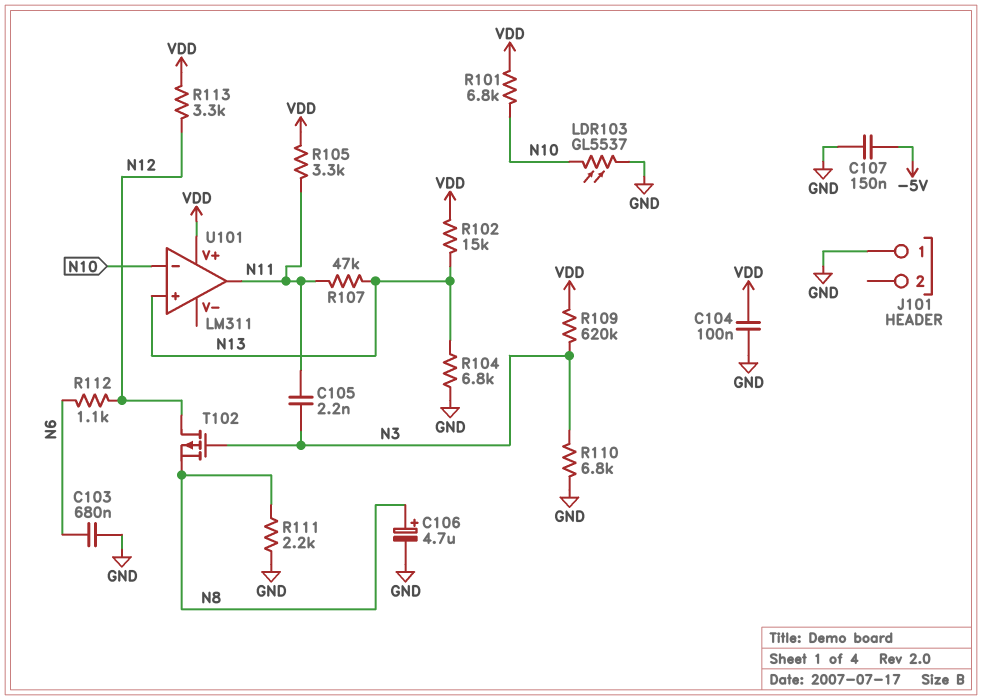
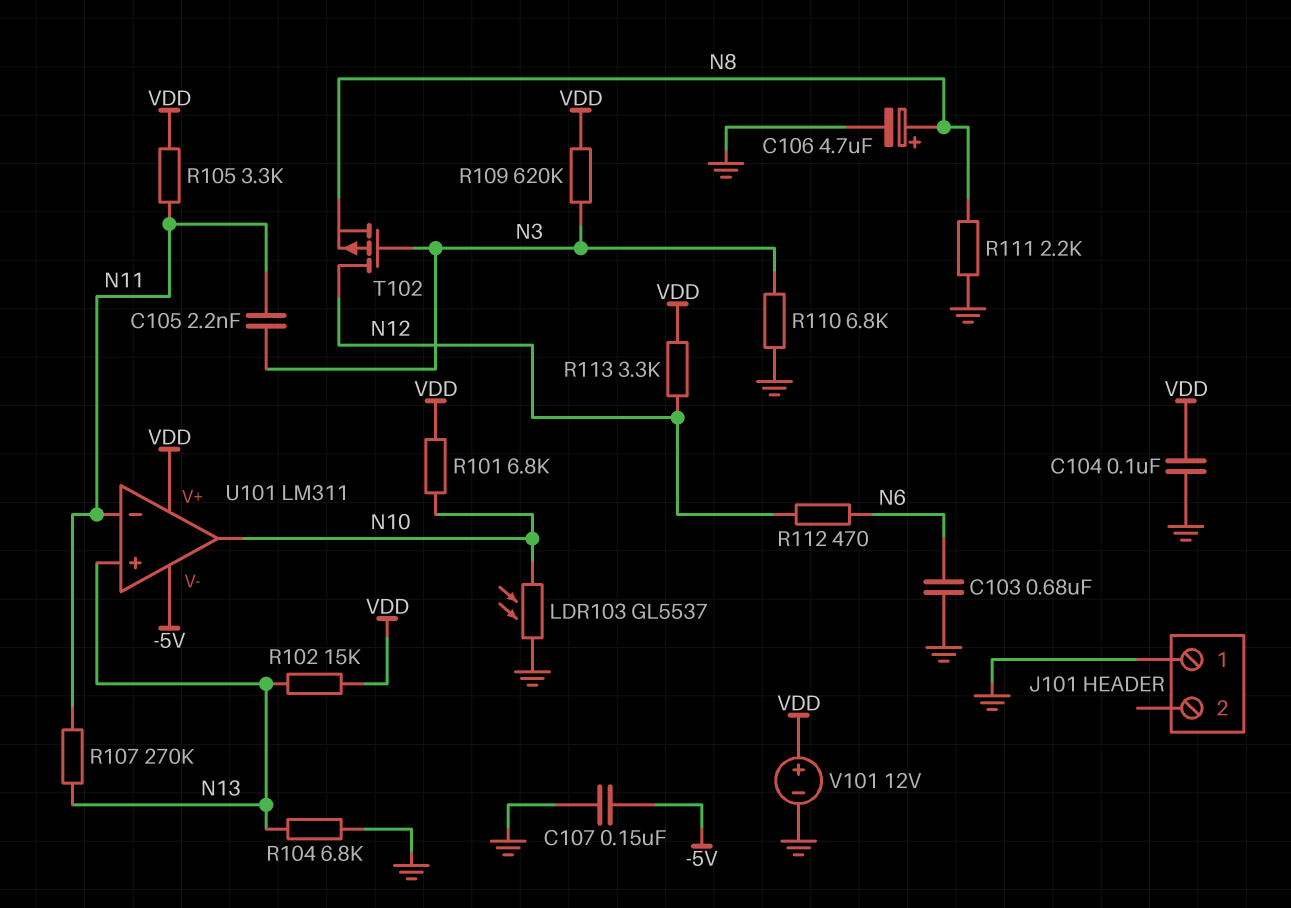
R107: 47k (N11, N13) -> 270k (N11, N13)
R112: 1.1k (N6, N12) -> 470 (N6, N12)
U101 pin V-: none -> -5V
U101 pin in-: N10 -> N11
U101 pin out: N11 -> N10
V101: none -> 12V (plus VDD, minus GND)

